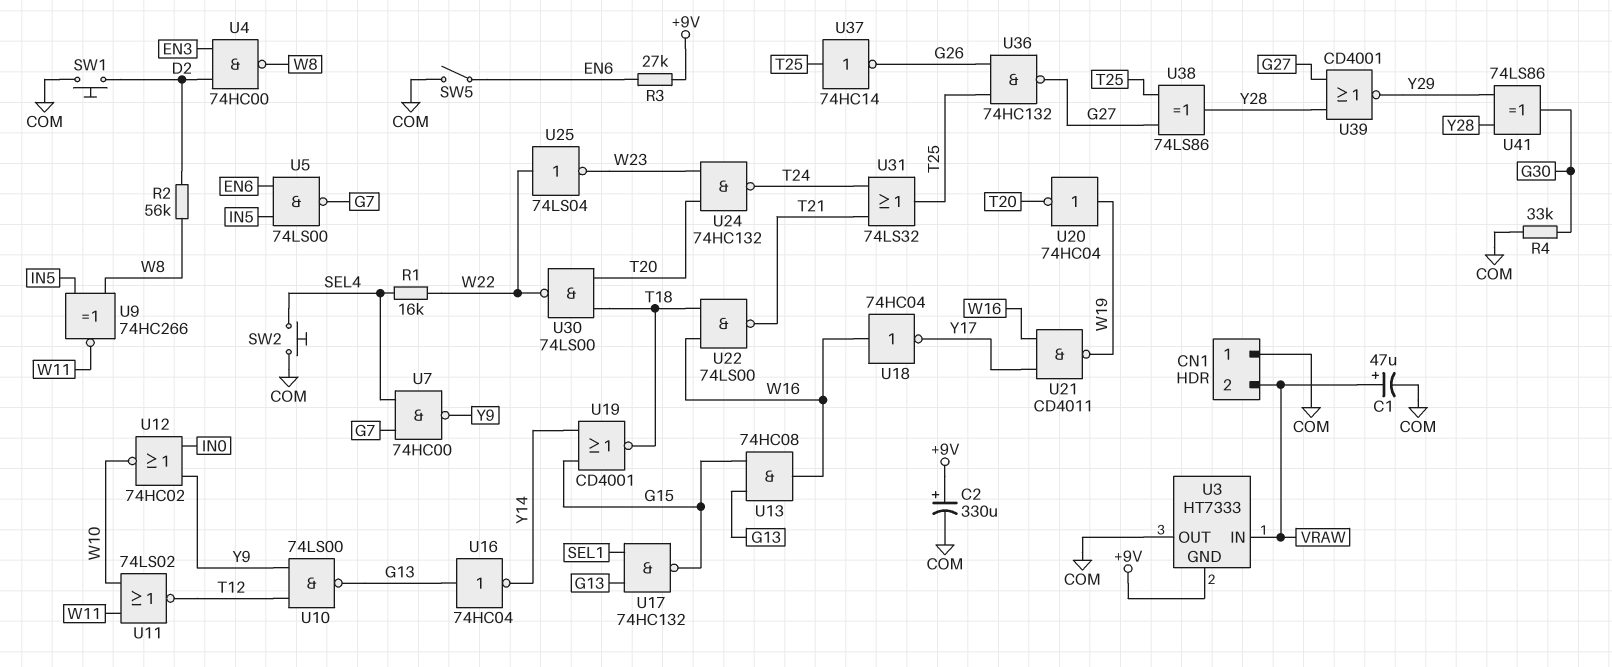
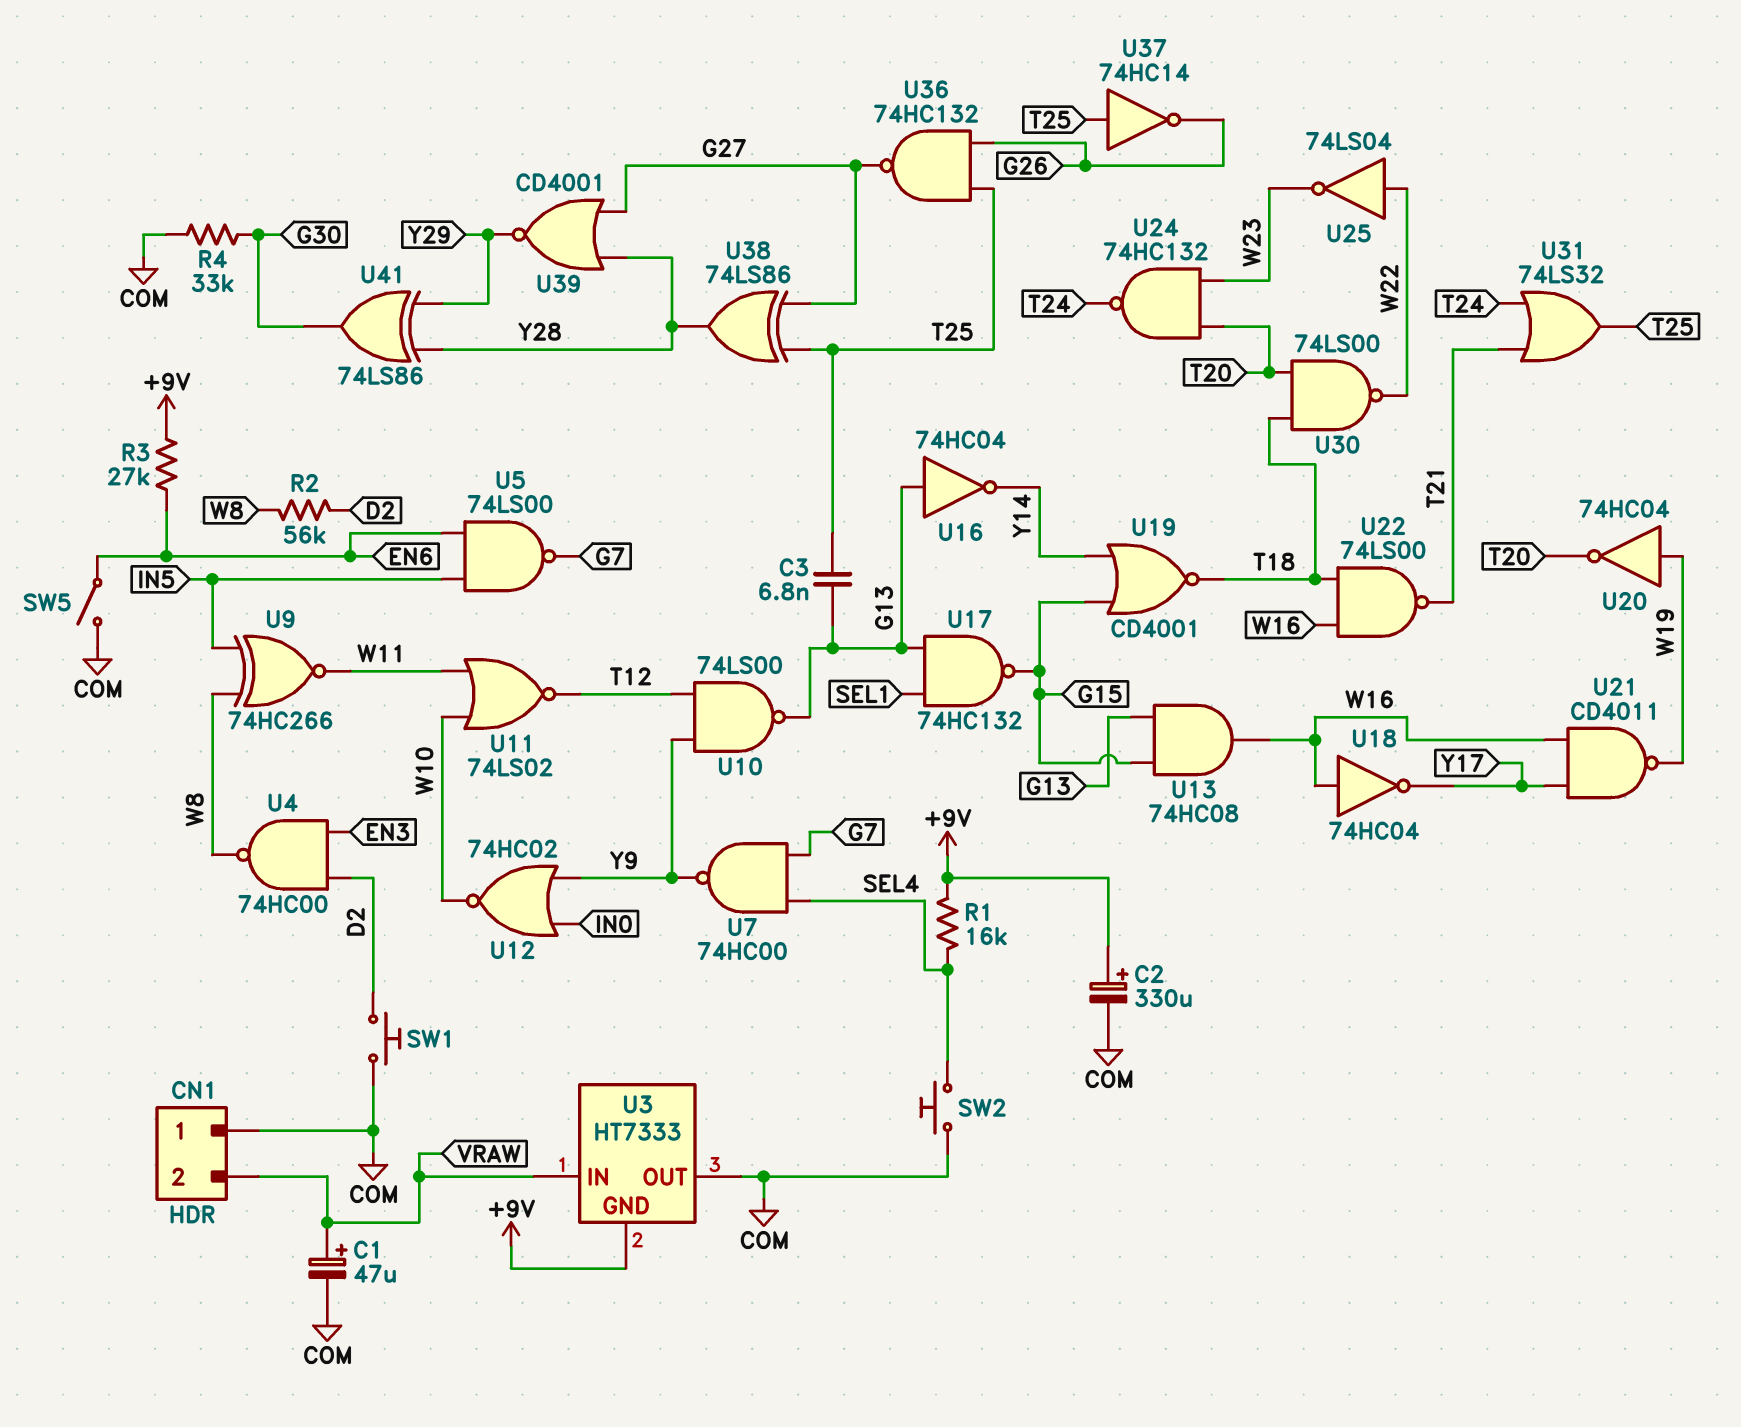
C3: none -> 6.8nF (G13, T25)
R1: 16k (SEL4, W22) -> 16k (+9V, SEL4)

